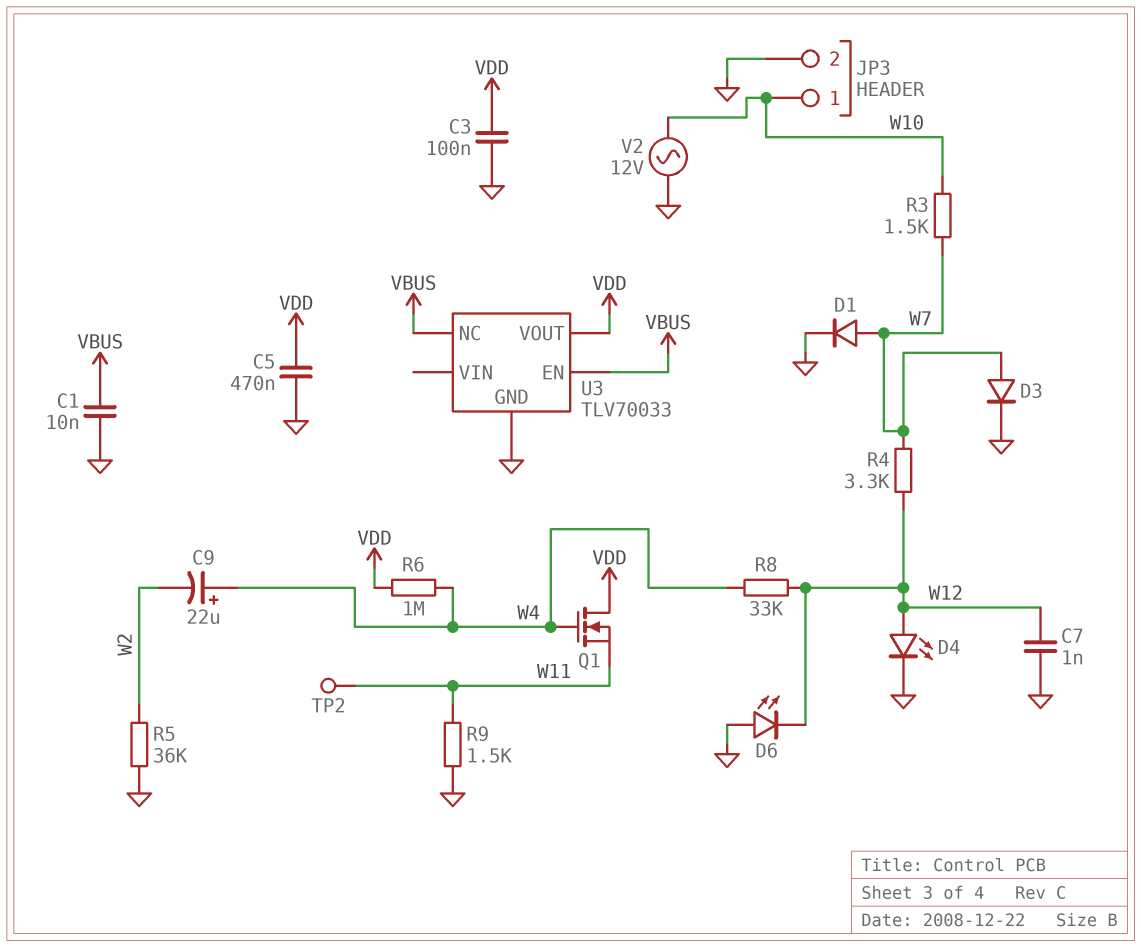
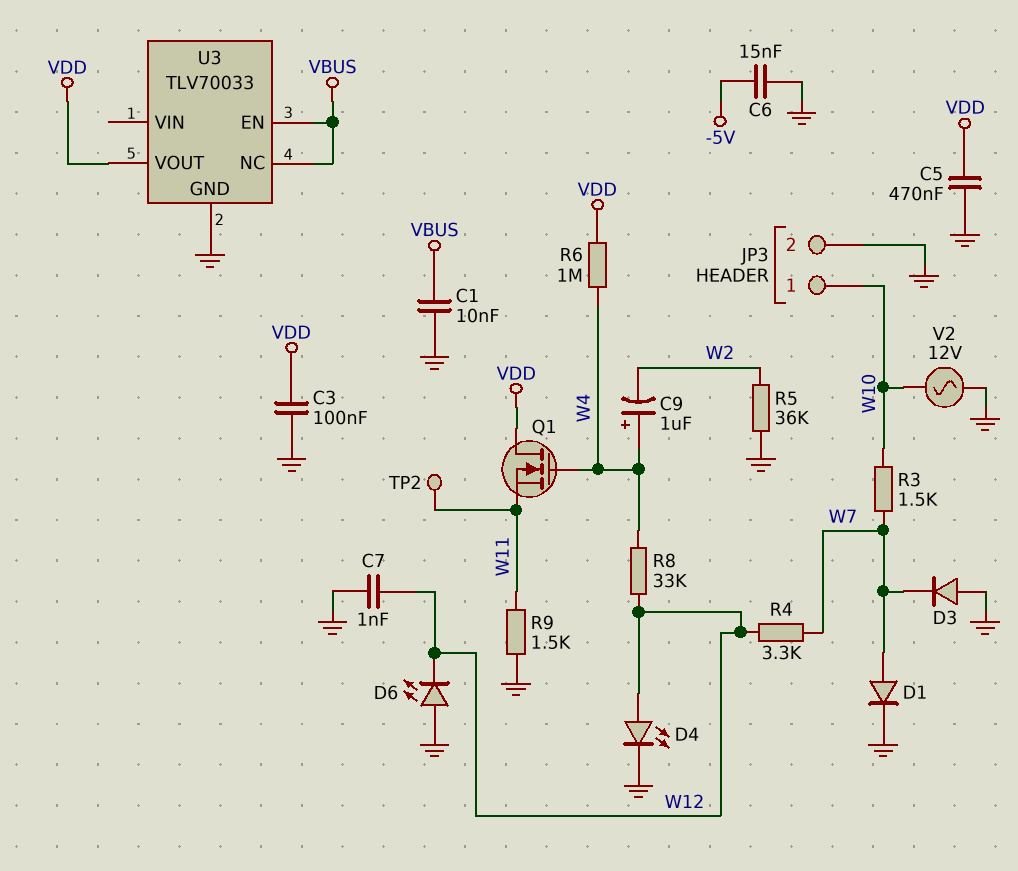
C6: none -> 15nF (-5V, GND)
C9: 22uF (plus W4, minus W2) -> 1uF (plus W4, minus W2)
D3: diode (A W7, K GND) -> diode (A GND, K W7)

